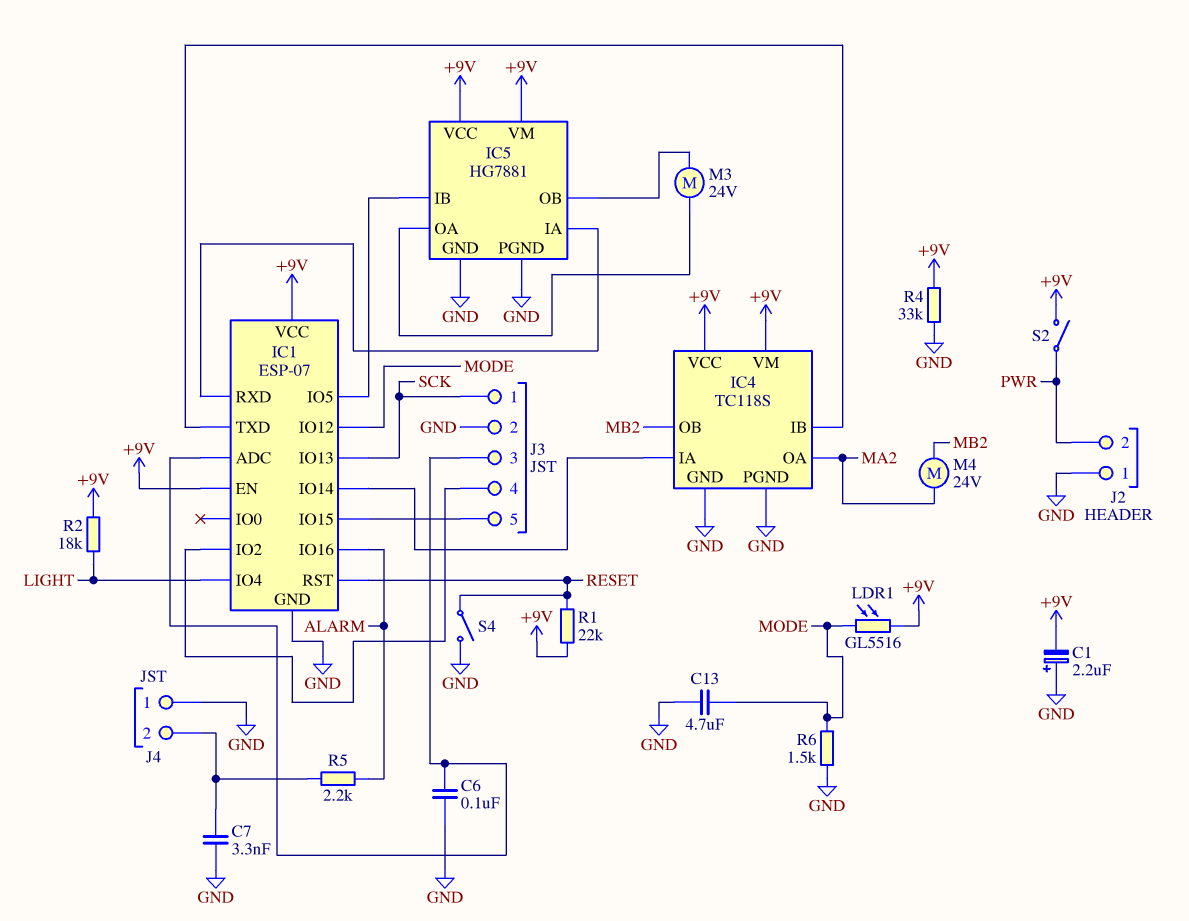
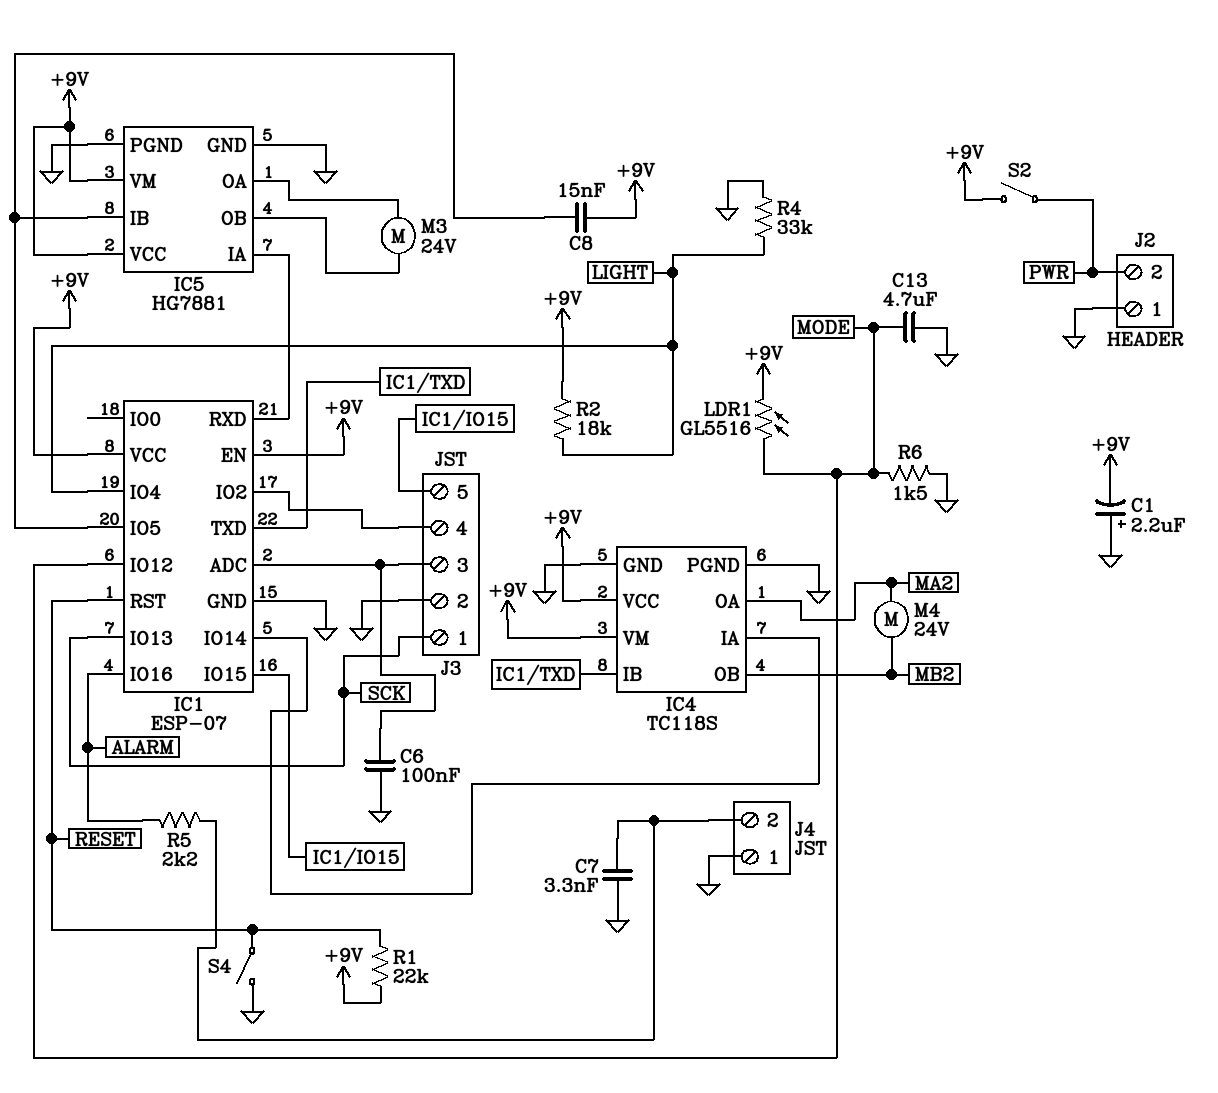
C8: none -> 15nF (+9V, IC1/IO5)
R4: 33k (+9V, GND) -> 33k (GND, LIGHT)

